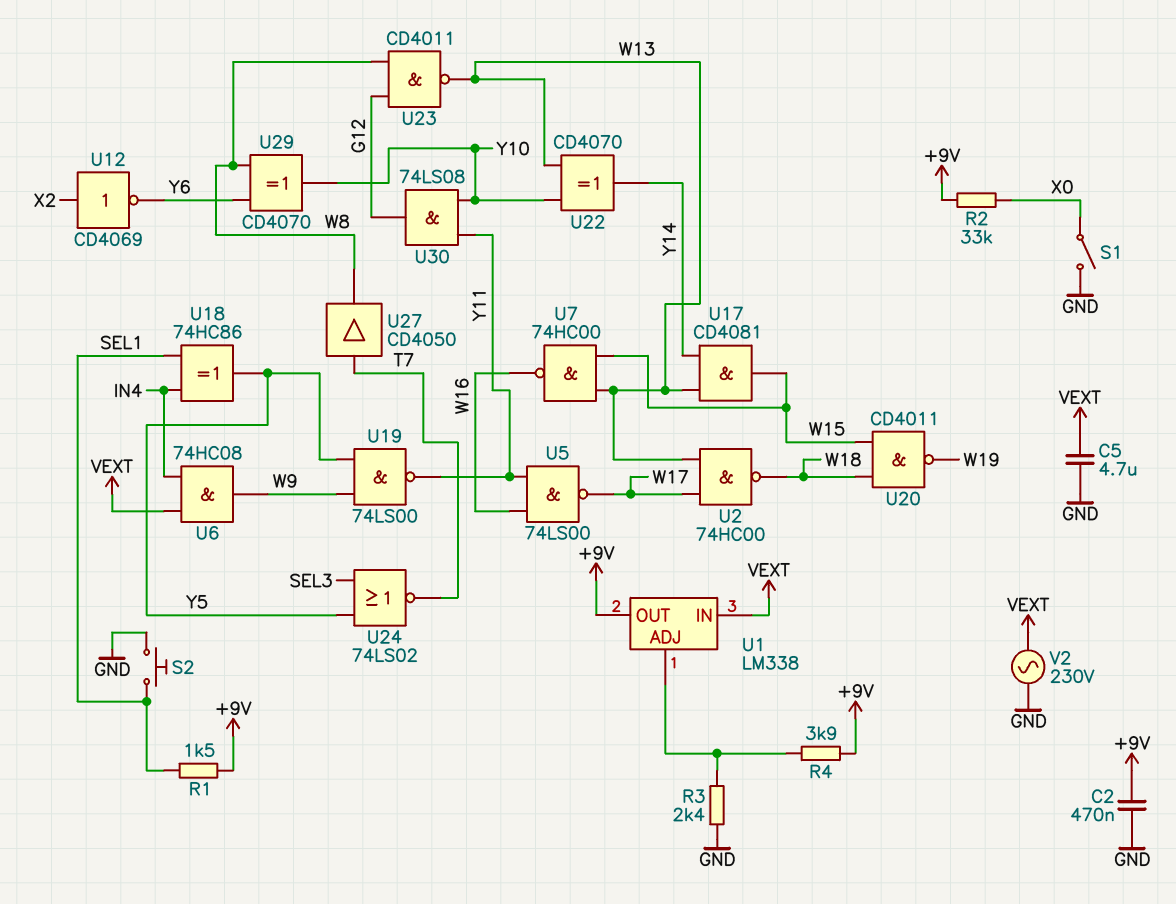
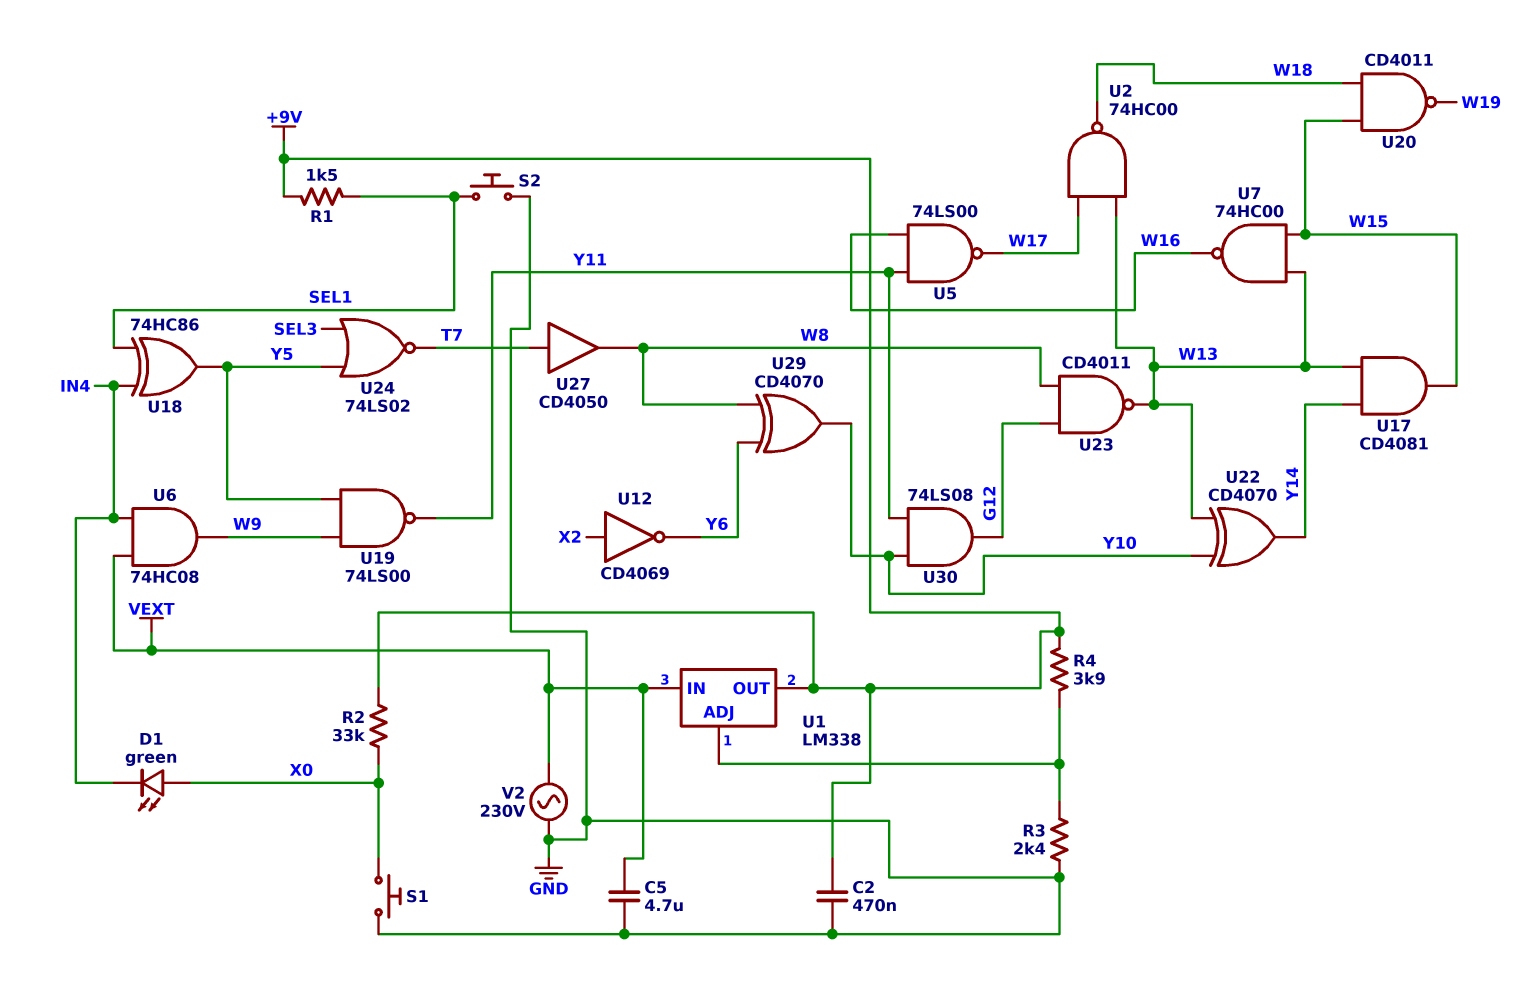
D1: none -> LED green (A X0, K IN4)
S1: switch (GND, X0) -> button (GND, X0)

